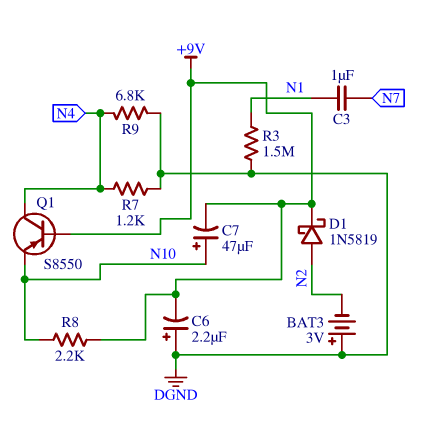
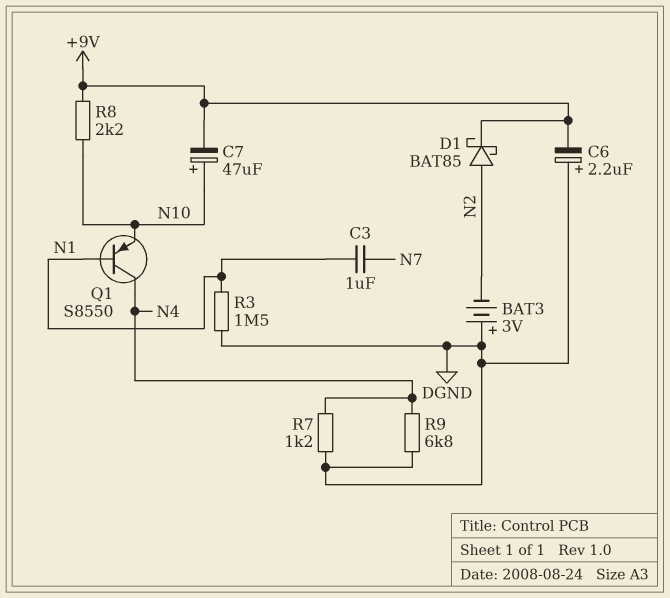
D1: schottky 1N5819 (A N2, K +9V) -> schottky BAT85 (A N2, K +9V)
Q1: PNP S8550 (B +9V, C N4, E N10) -> PNP S8550 (B N1, C N4, E N10)

